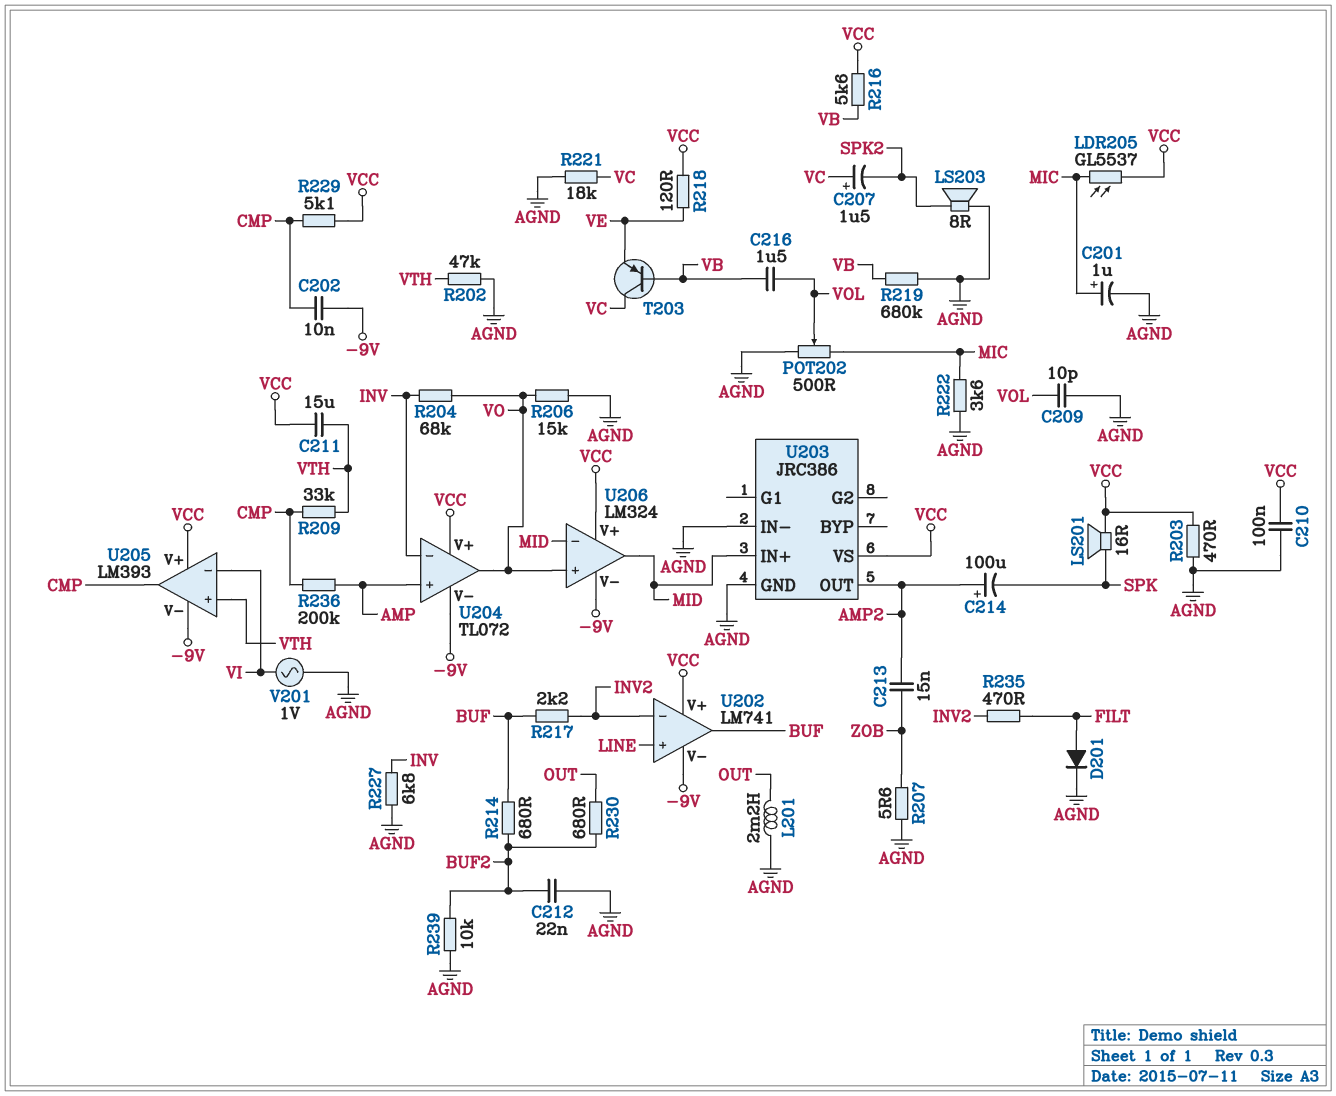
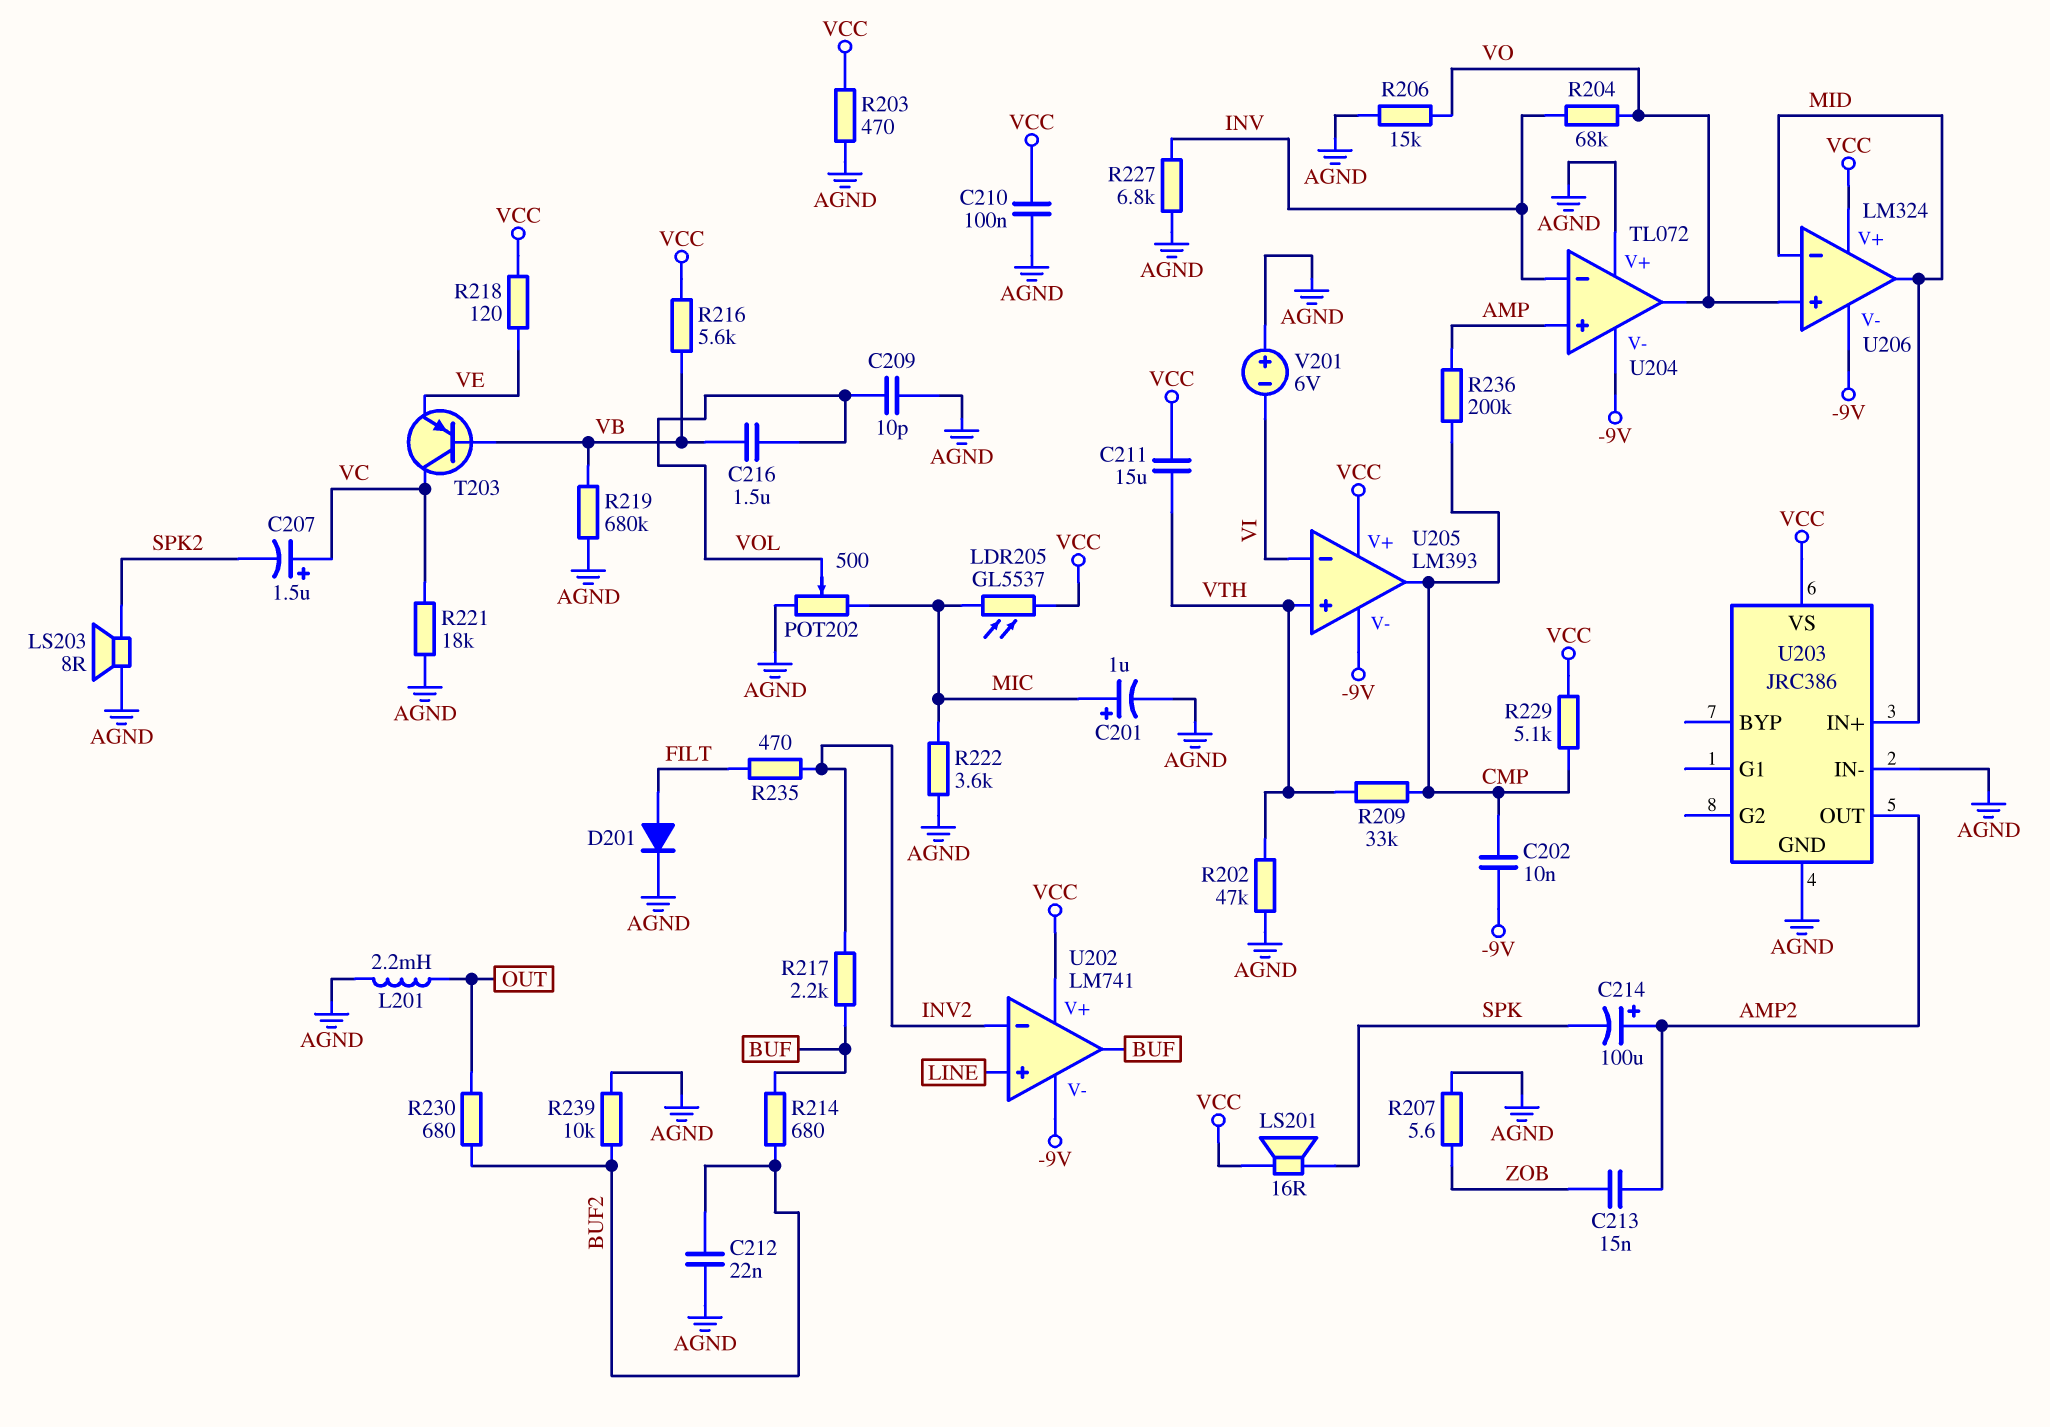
U204 pin V+: VCC -> AGND
V201: AC 1V (AGND, VI) -> 6V (plus AGND, minus VI)

